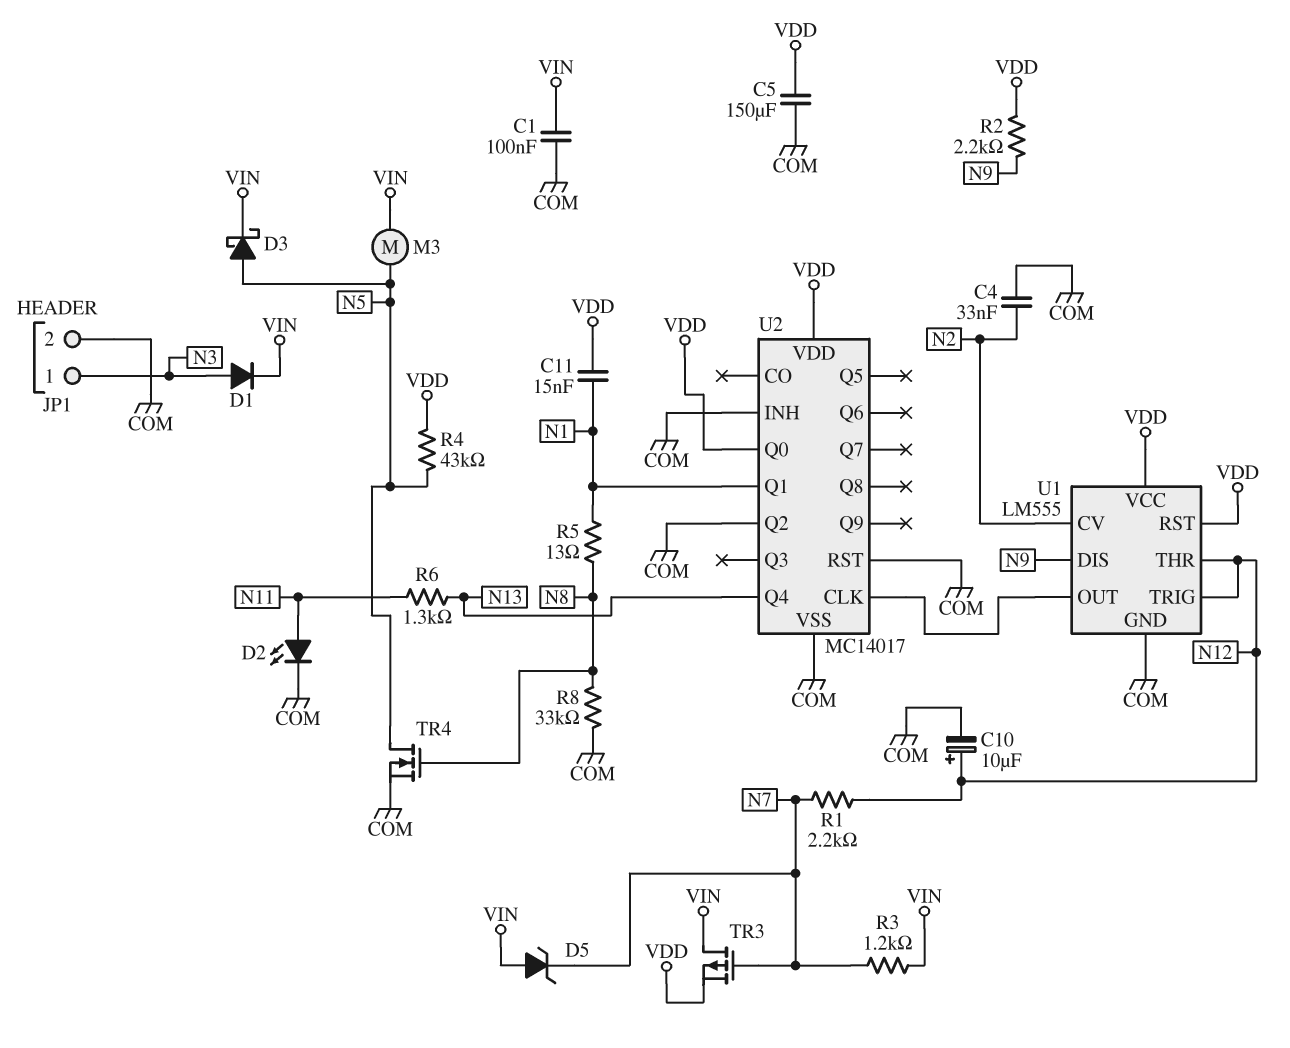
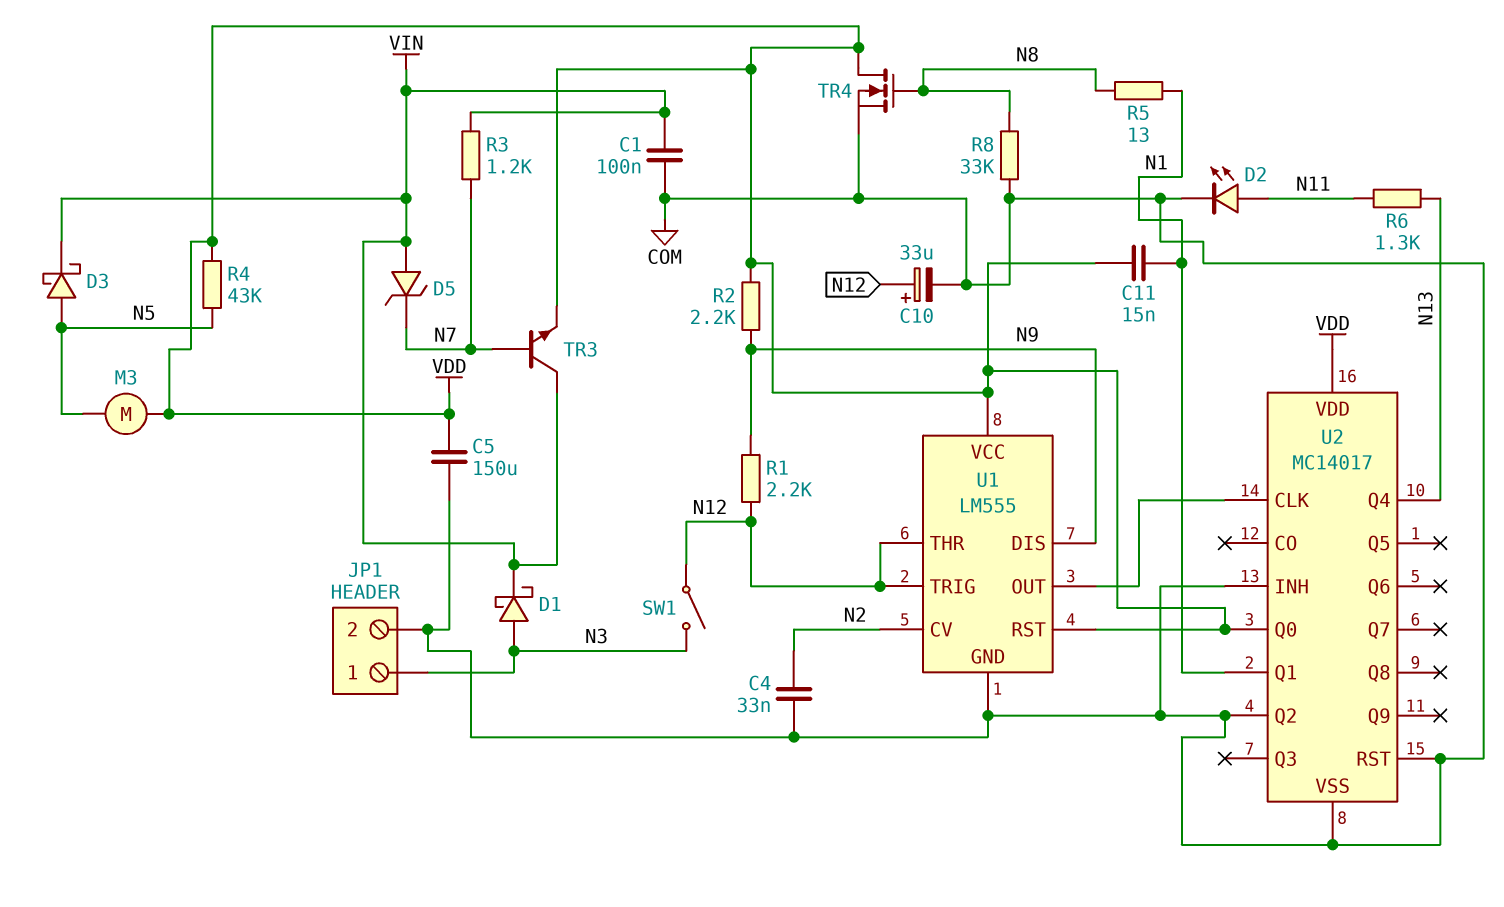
C10: 10uF (plus N12, minus COM) -> 33uF (plus N12, minus COM)
D1: diode (A N3, K VIN) -> schottky (A N3, K VIN)
M3: motor (N5, VIN) -> motor (N5, VDD)
R1: 2.2k (N7, N12) -> 2.2k (N9, N12)
SW1: none -> switch (N3, N12)
TR3: PMOS (G N7, D VIN, S VDD) -> NPN (B N7, C VIN, E VDD)
TR4: NMOS (G N8, D N5, S COM) -> NMOS (G N8, D VDD, S COM)

